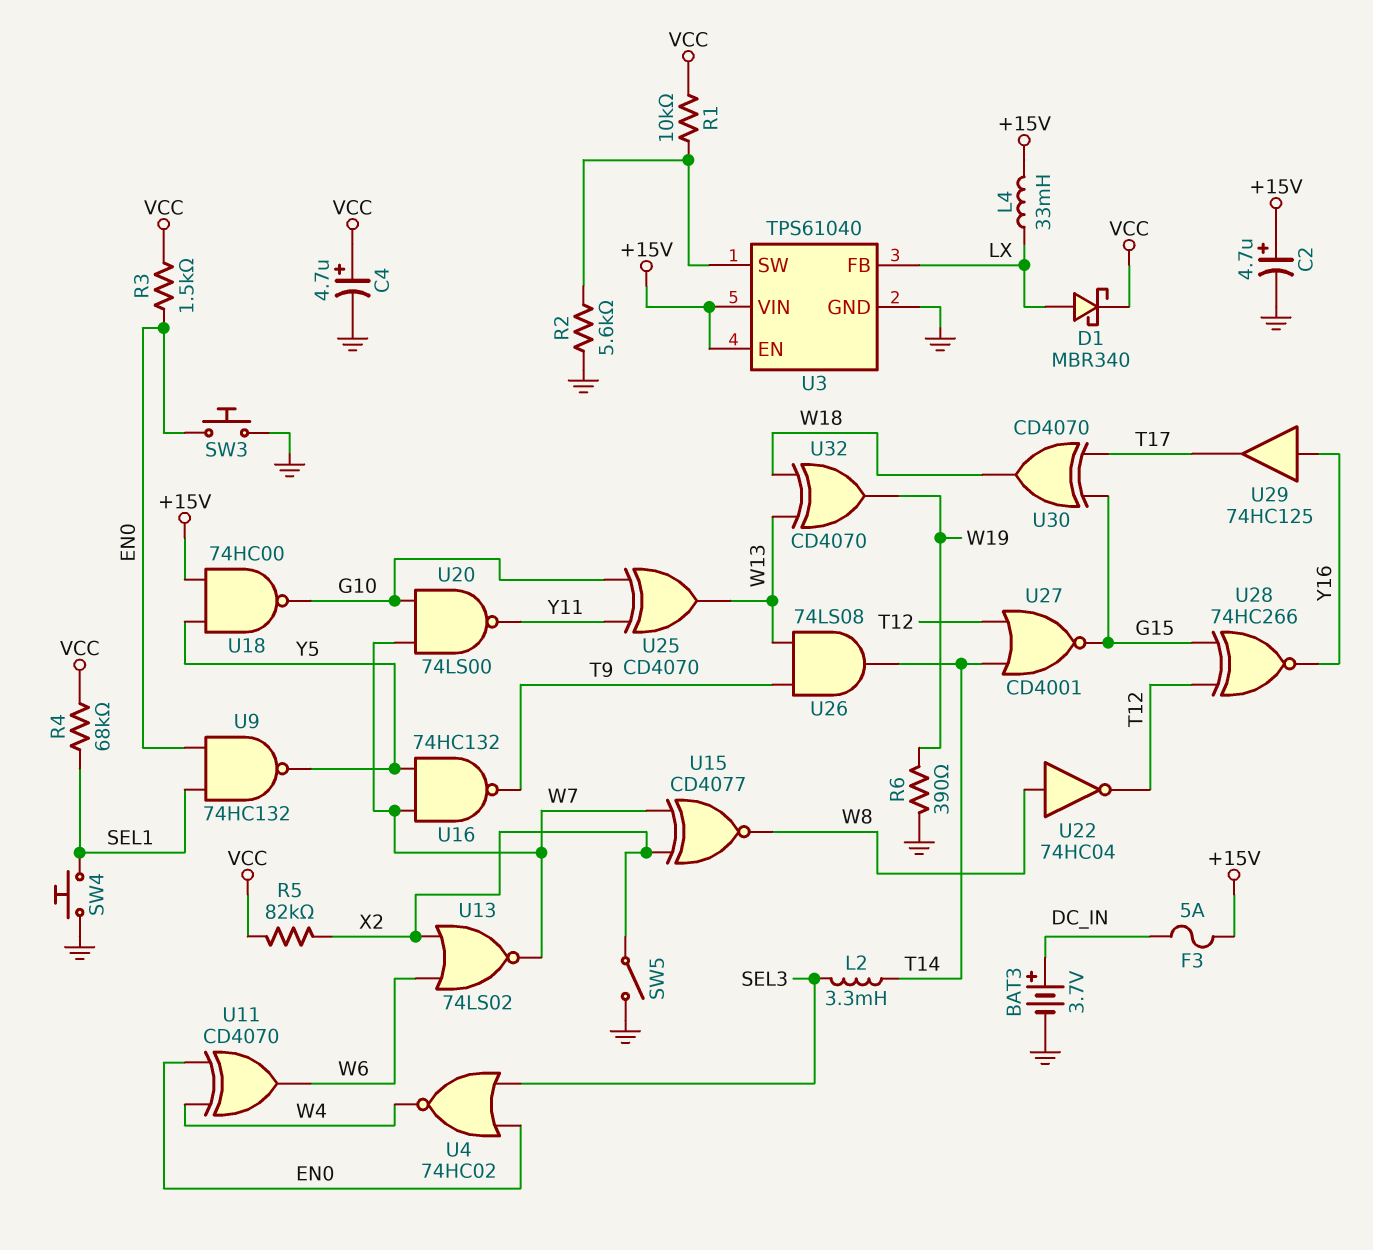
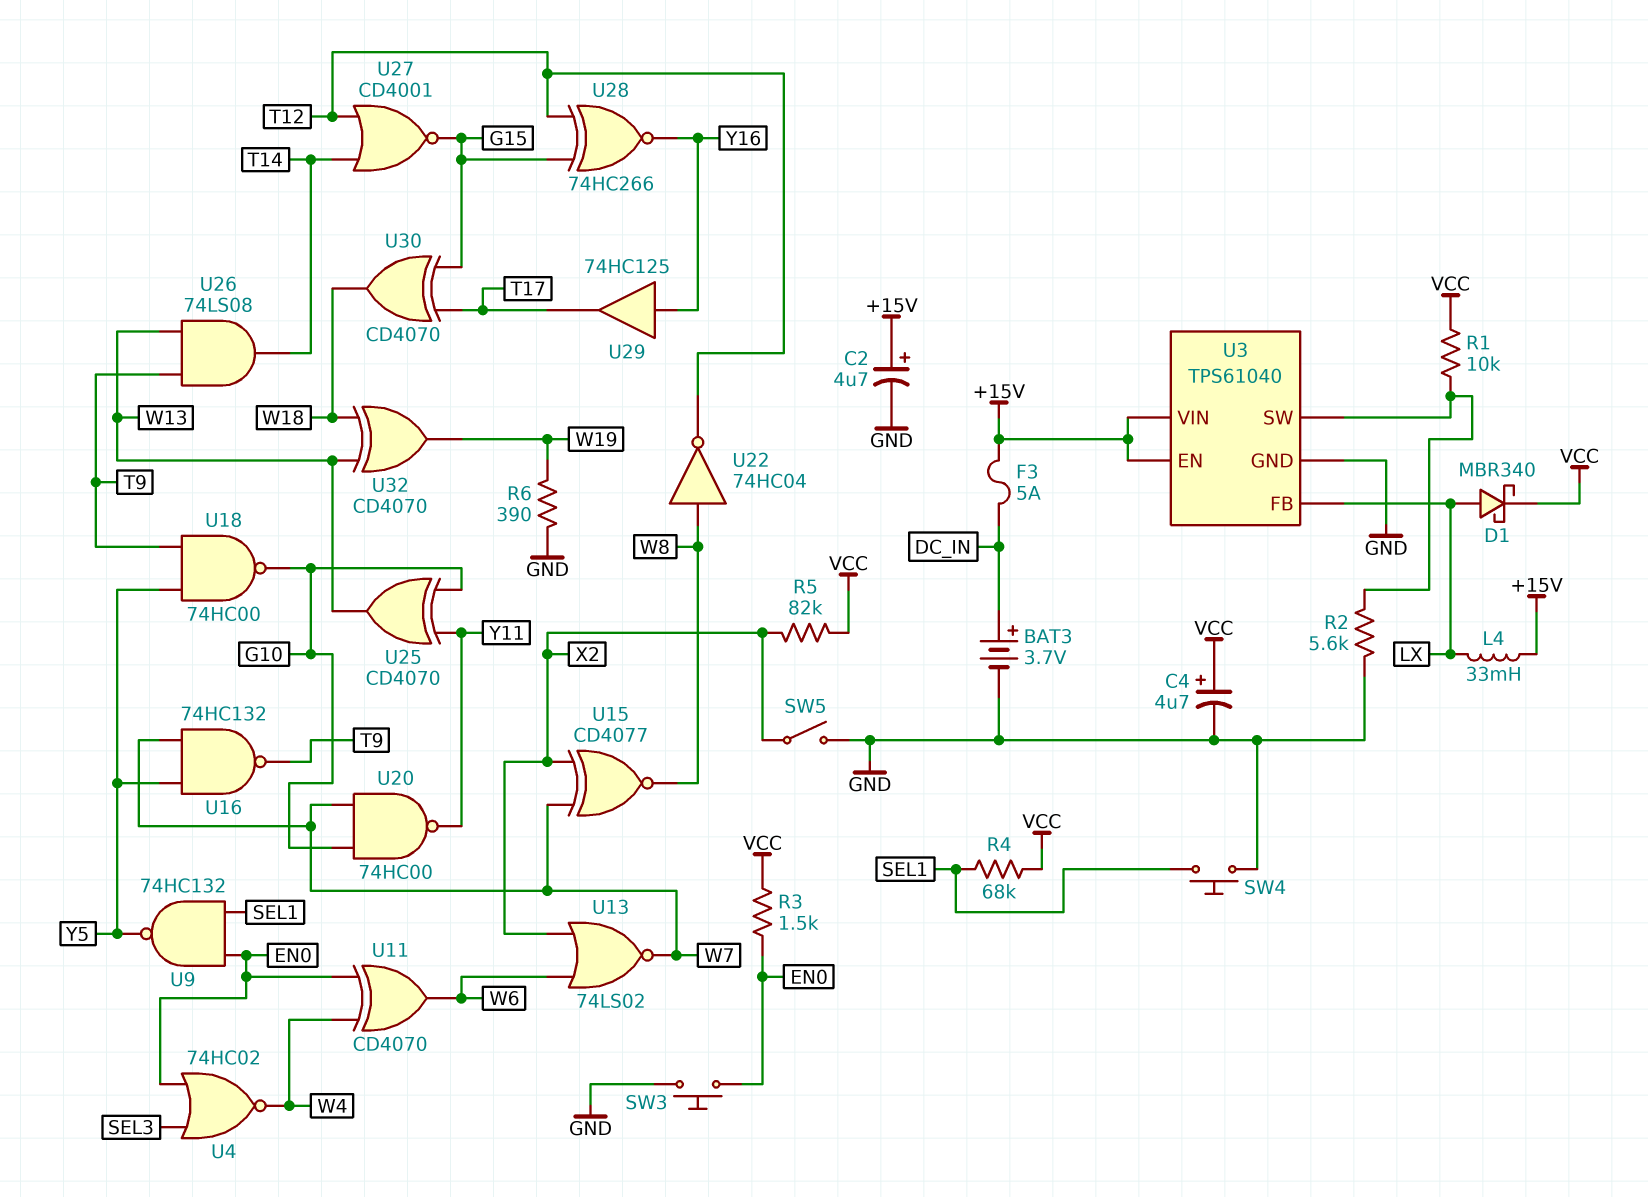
L2: 3.3mH (SEL3, T14) -> none
U18: NAND 74HC00 (in +15V, in Y5, out G10) -> NAND 74HC00 (in T9, in Y5, out G10)
U20: NAND 74LS00 (in G10, in W7, out Y11) -> NAND 74HC00 (in G10, in W7, out Y11)

